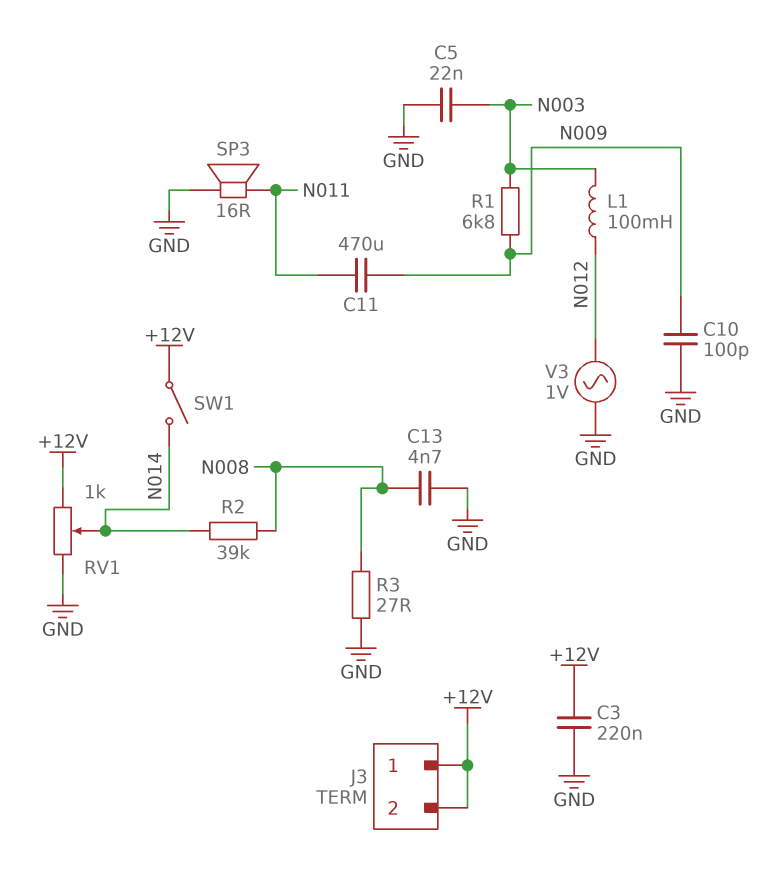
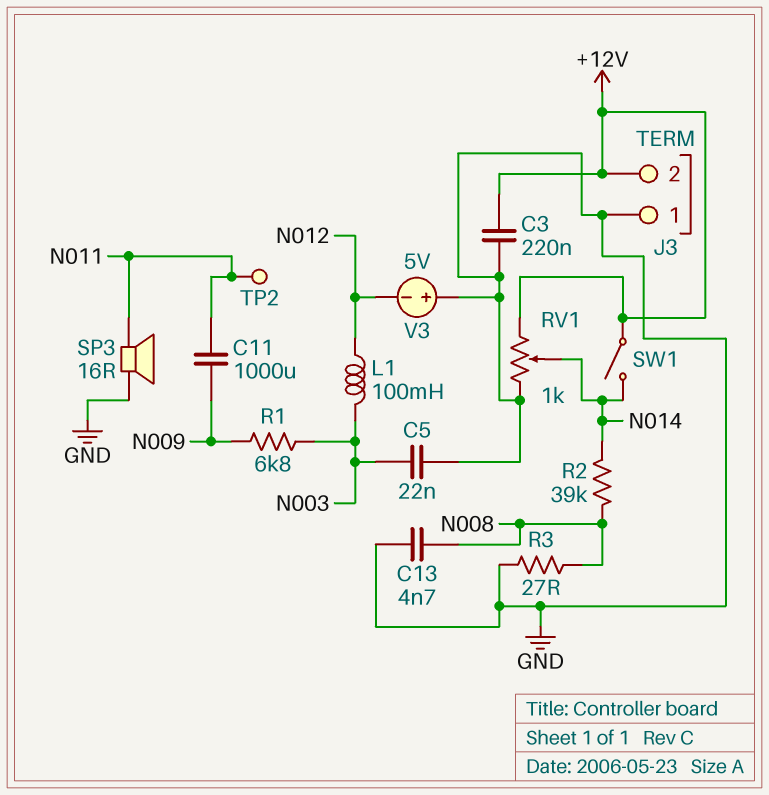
C10: 100pF (GND, N009) -> none
C11: 470uF (N009, N011) -> 1000uF (N009, N011)
J3 pin 1: +12V -> GND
TP2: none -> test point (N011)
V3: AC 1V (GND, N012) -> 5V (plus GND, minus N012)

